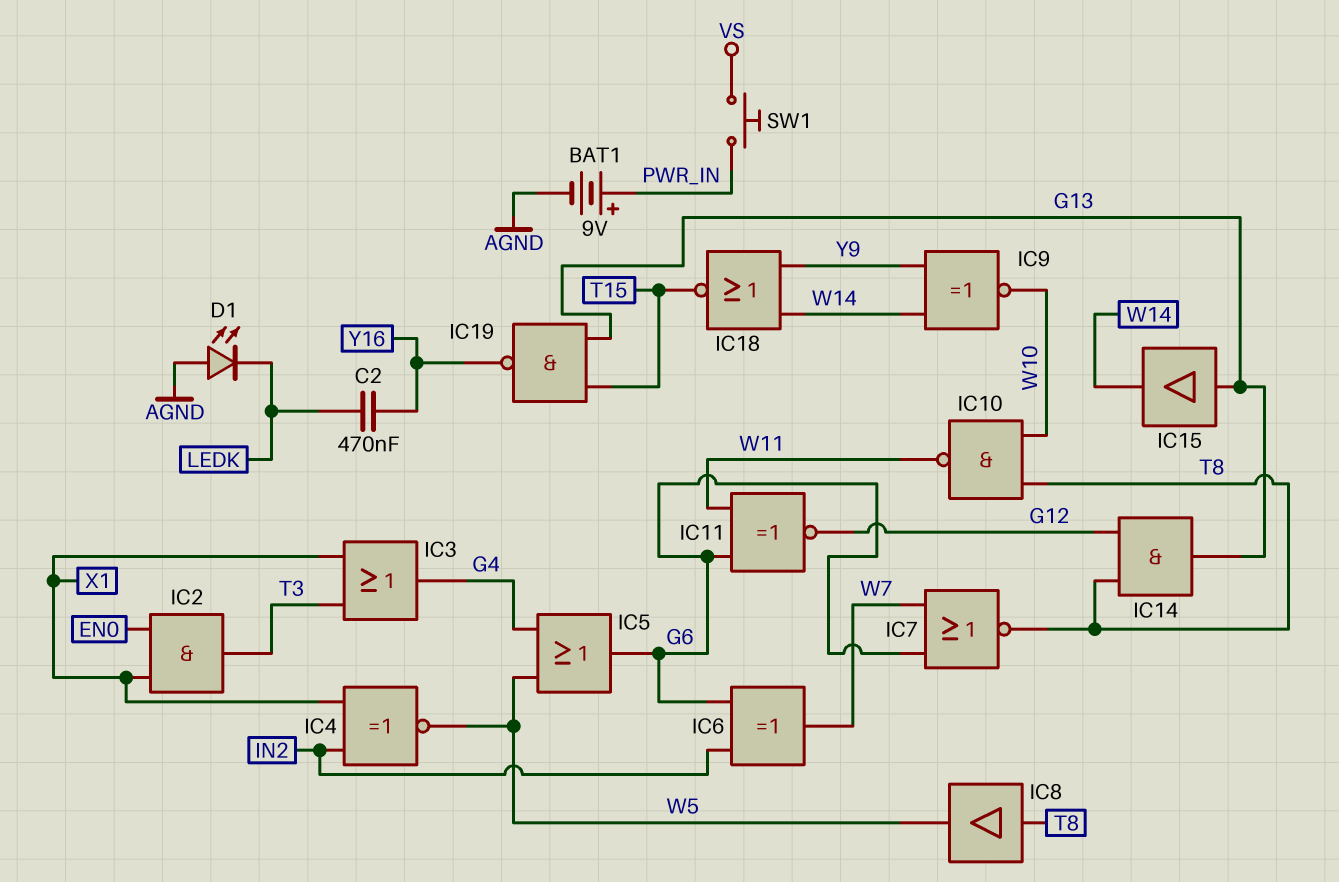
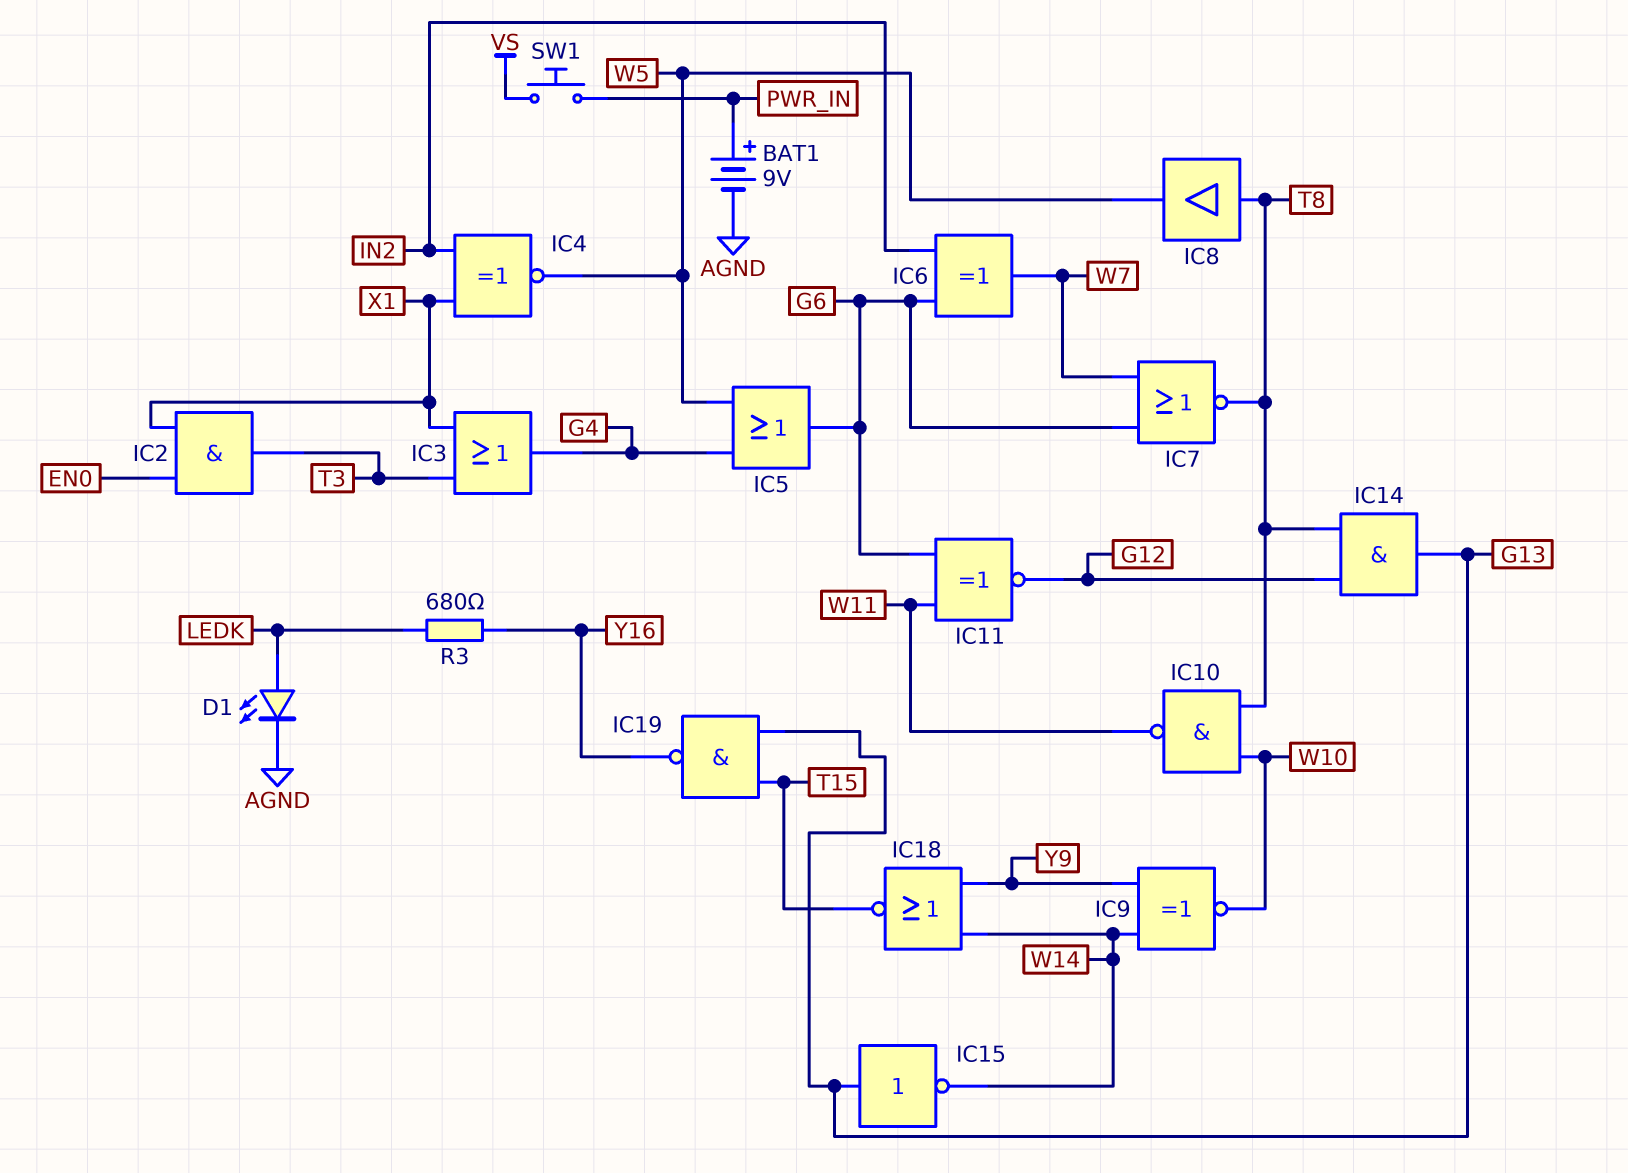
C2: 470nF (LEDK, Y16) -> none
D1: LED (A AGND, K LEDK) -> LED (A LEDK, K AGND)
IC15: buffer (in G13, out W14) -> NOT (in G13, out W14)
R3: none -> 680 (LEDK, Y16)

